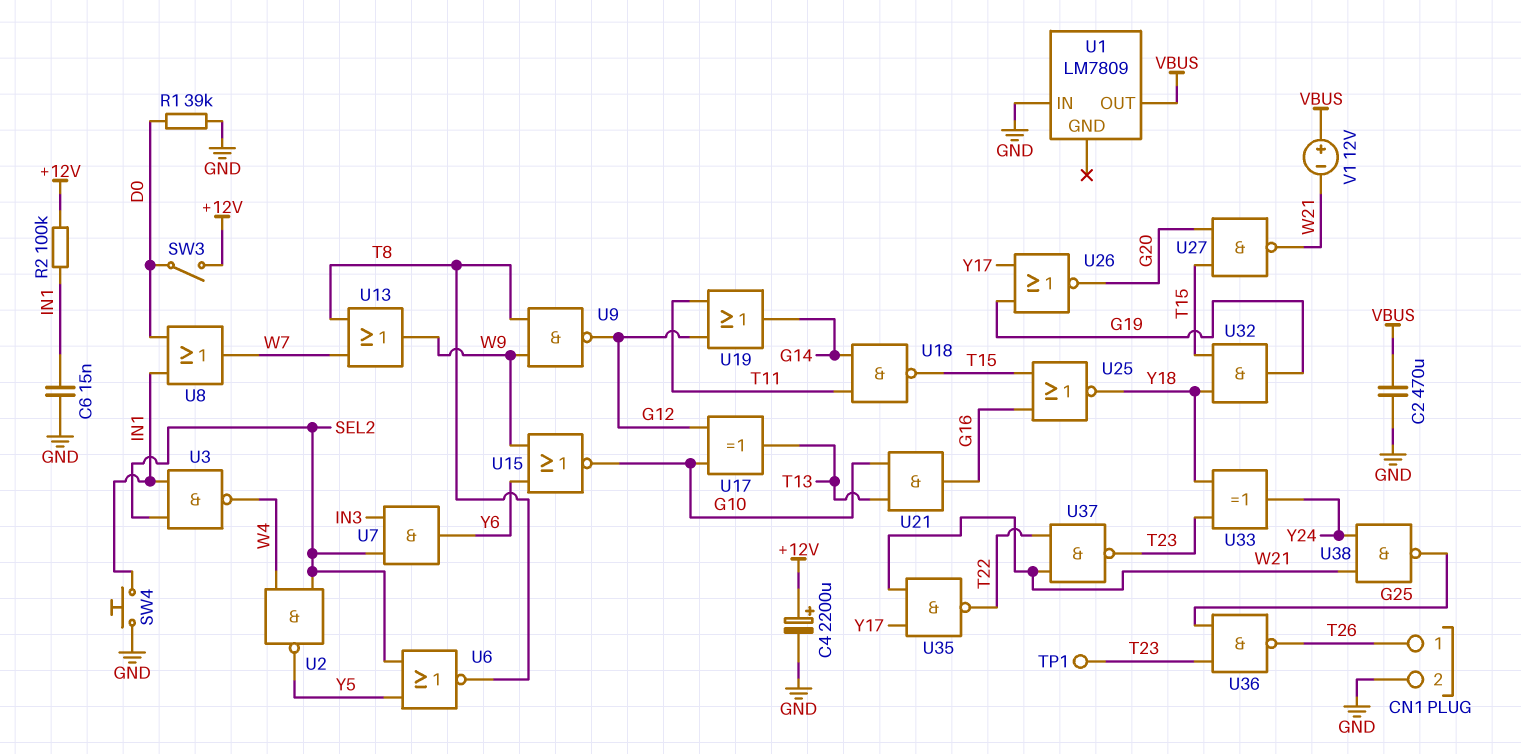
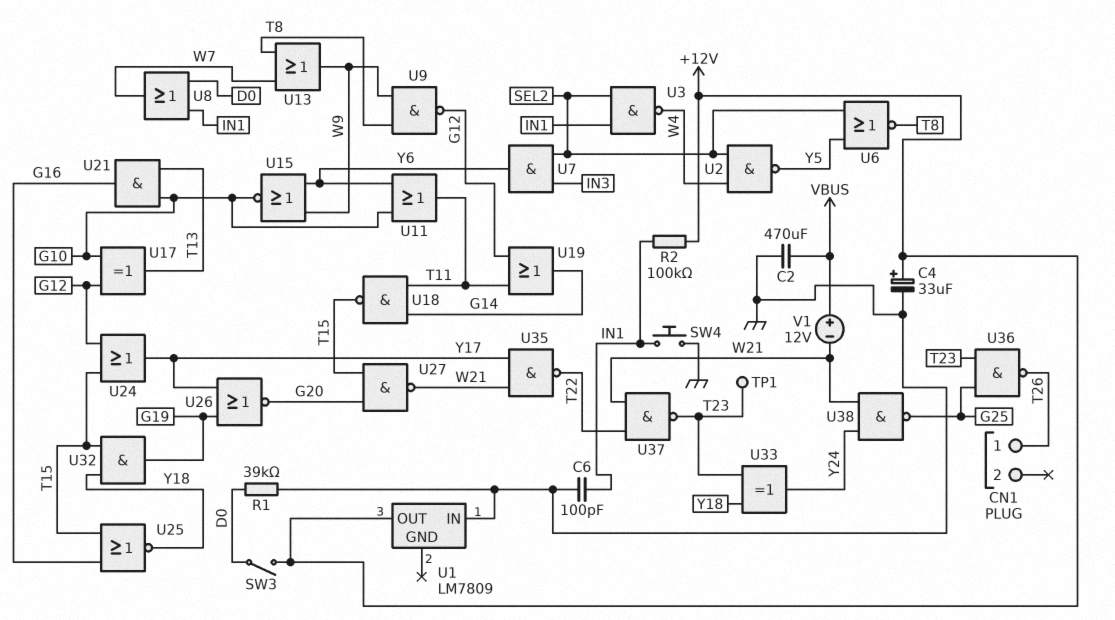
C4: 2200uF (plus +12V, minus GND) -> 33uF (plus +12V, minus GND)
C6: 15nF (GND, IN1) -> 100pF (GND, IN1)
CN1 pin 2: GND -> none
U1 pin OUT: VBUS -> +12V
U11: none -> OR (in G10, in Y6, out T11)
U24: none -> OR (in G12, in T15, out Y17)

